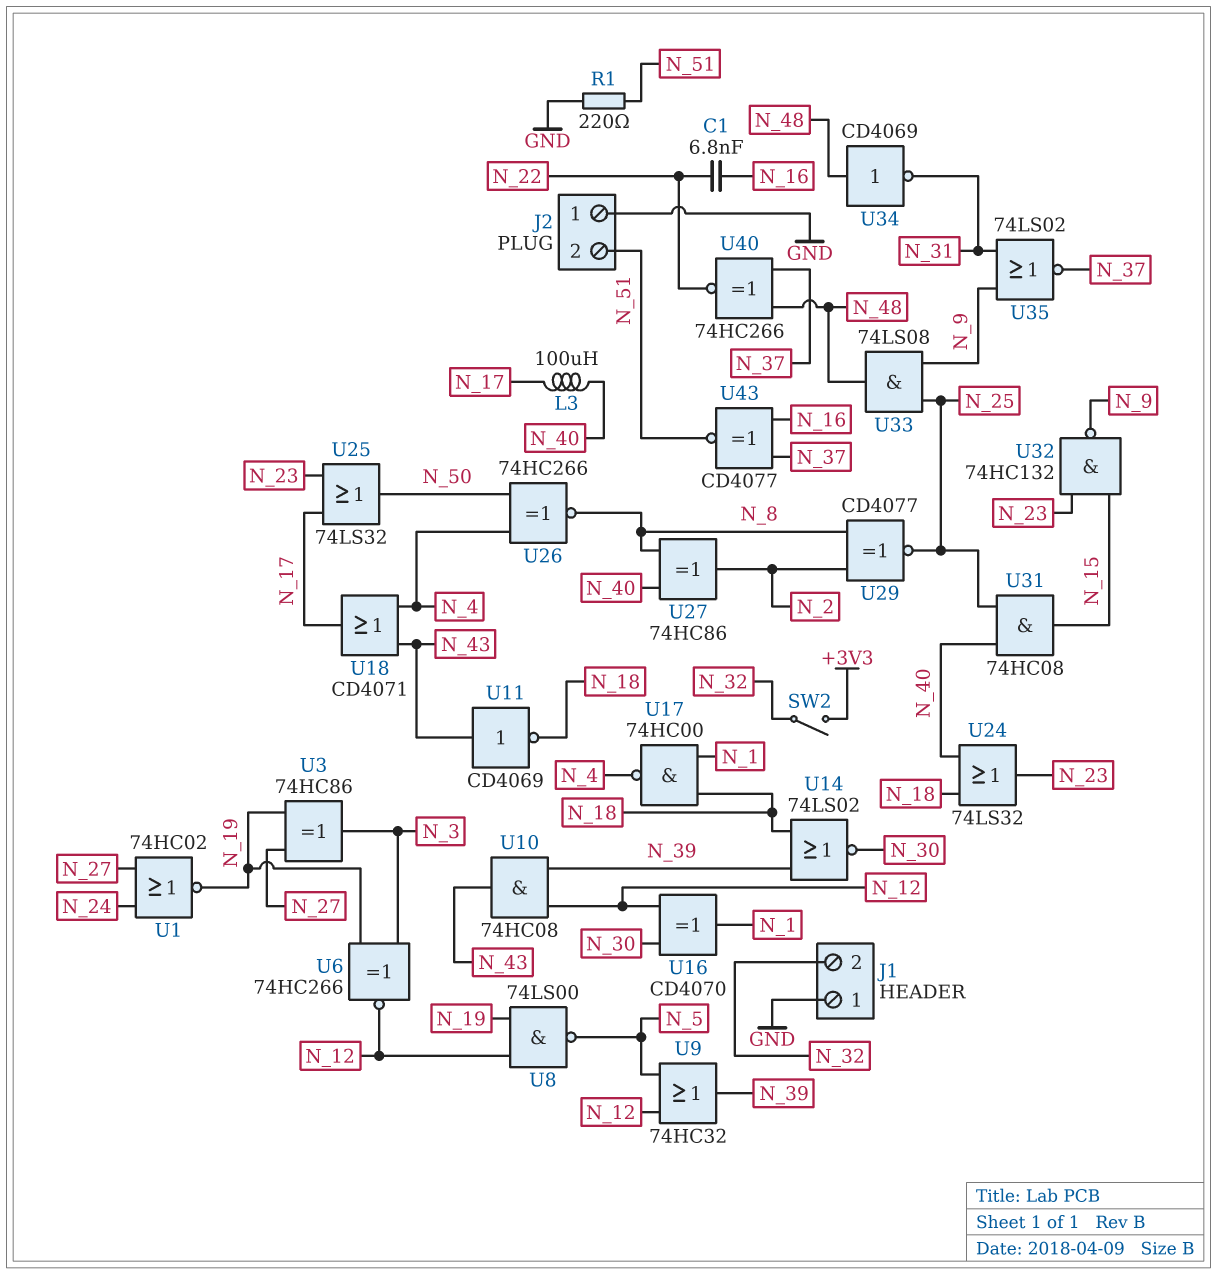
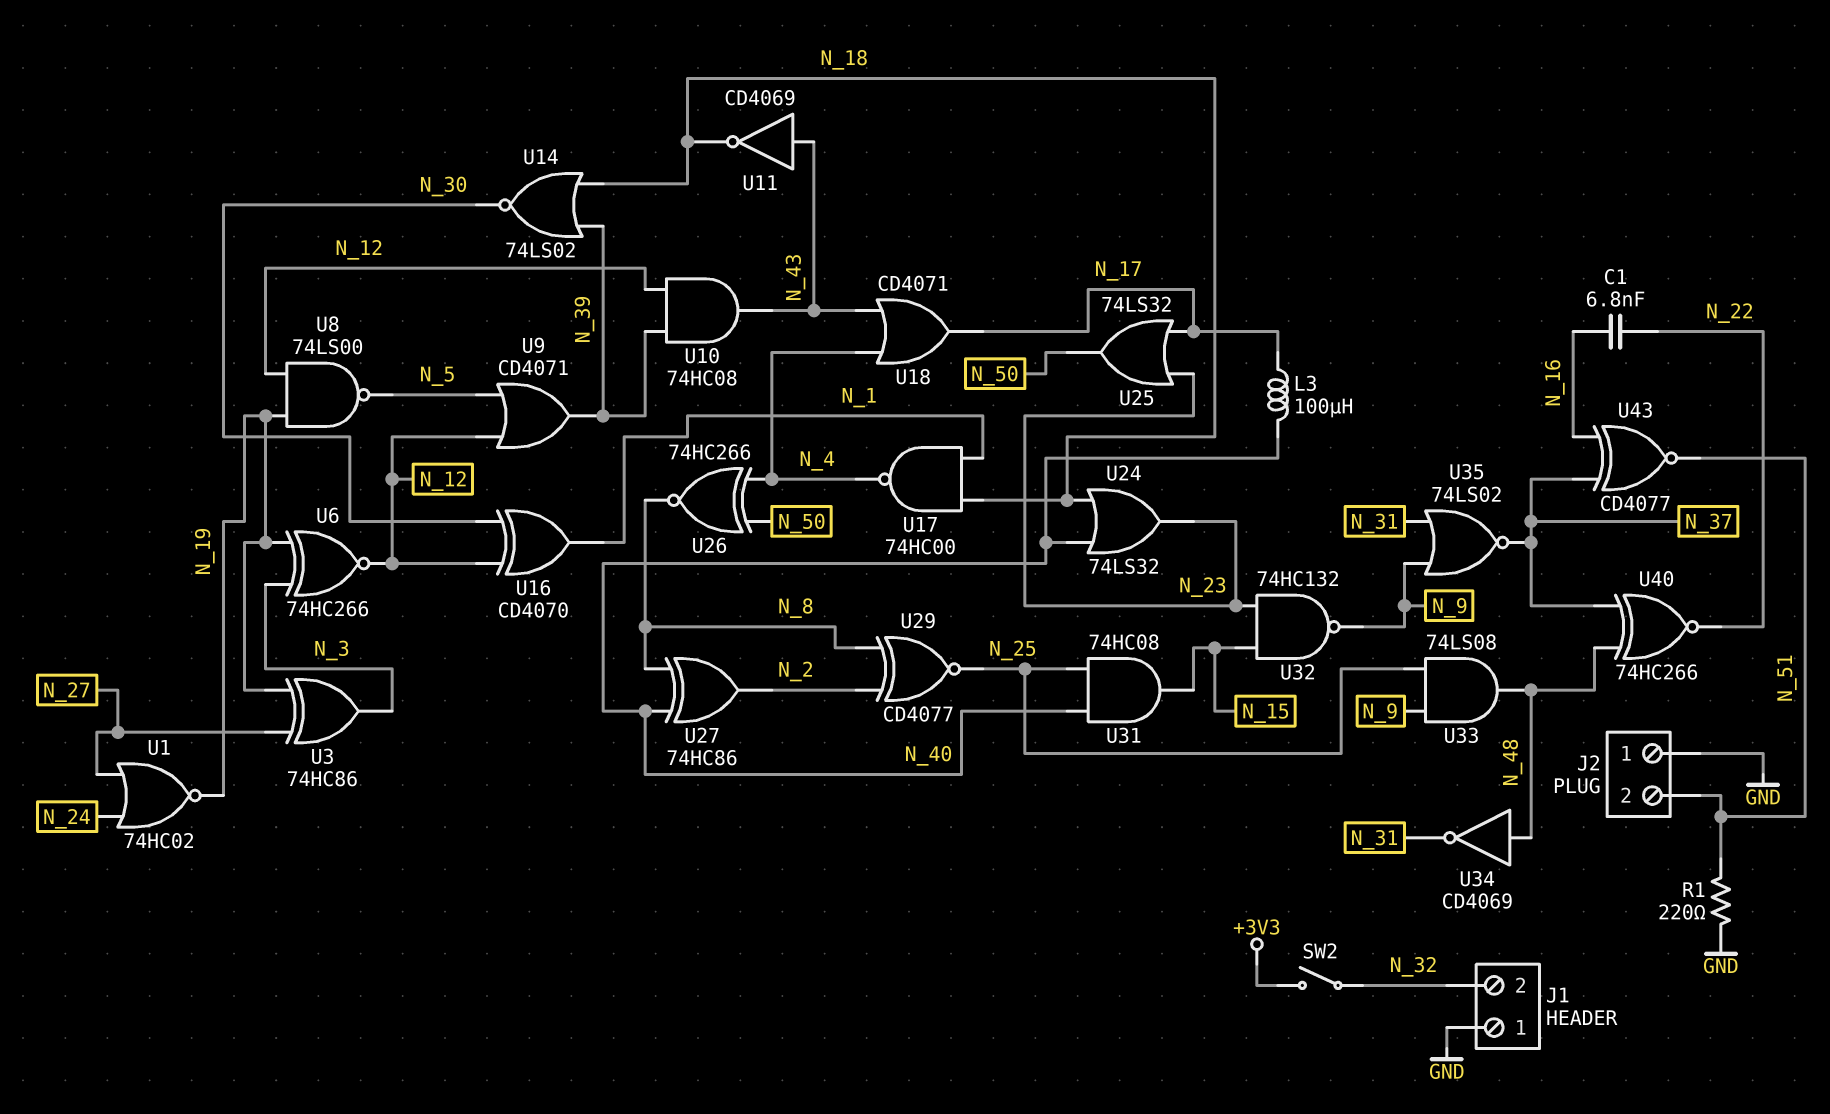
U9: OR 74HC32 (in N_5, in N_12, out N_39) -> OR CD4071 (in N_5, in N_12, out N_39)

